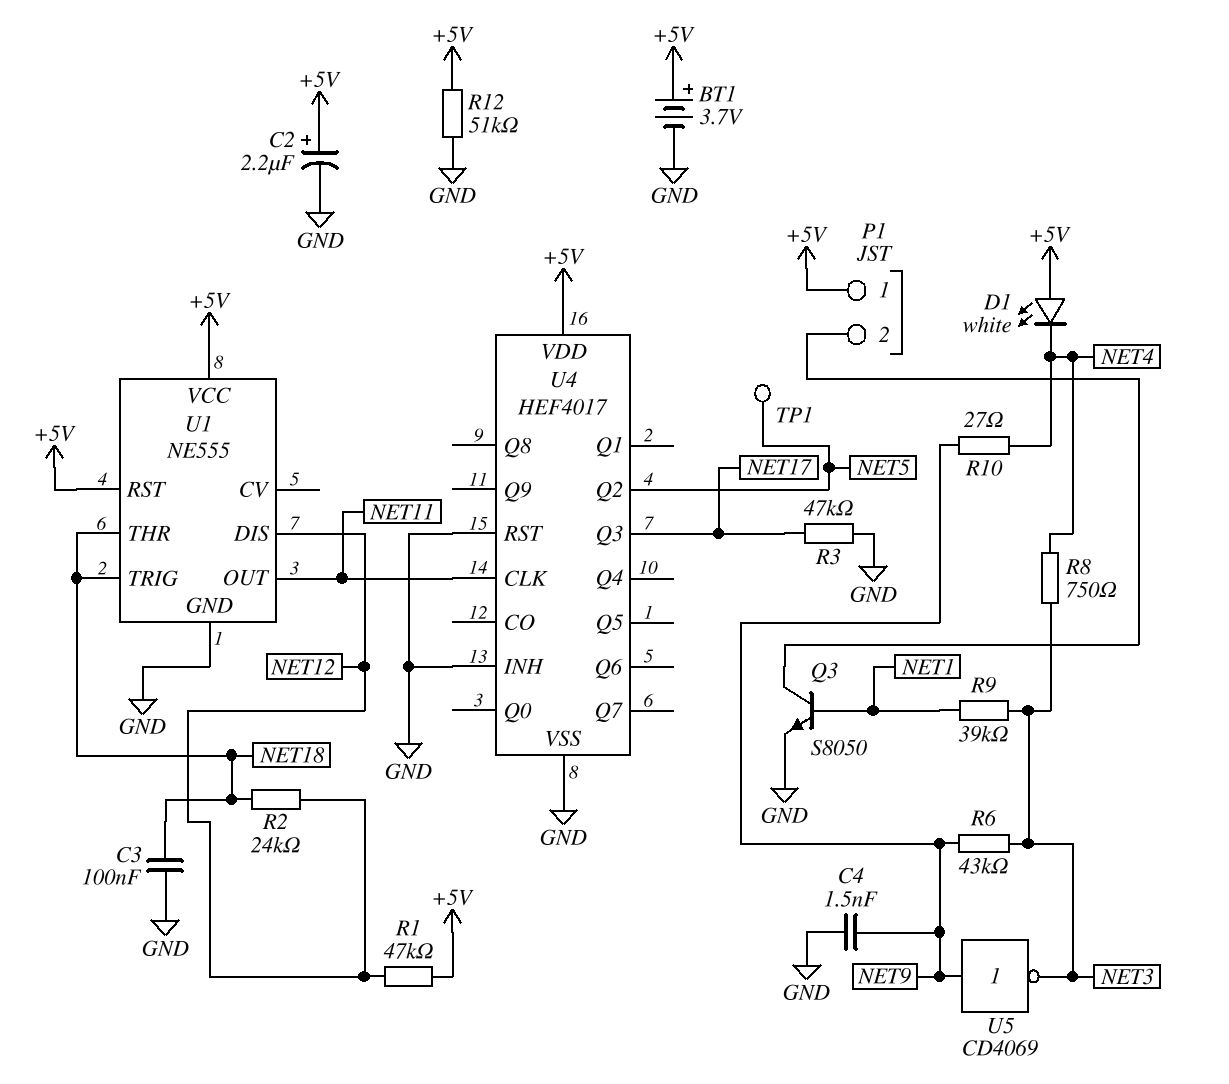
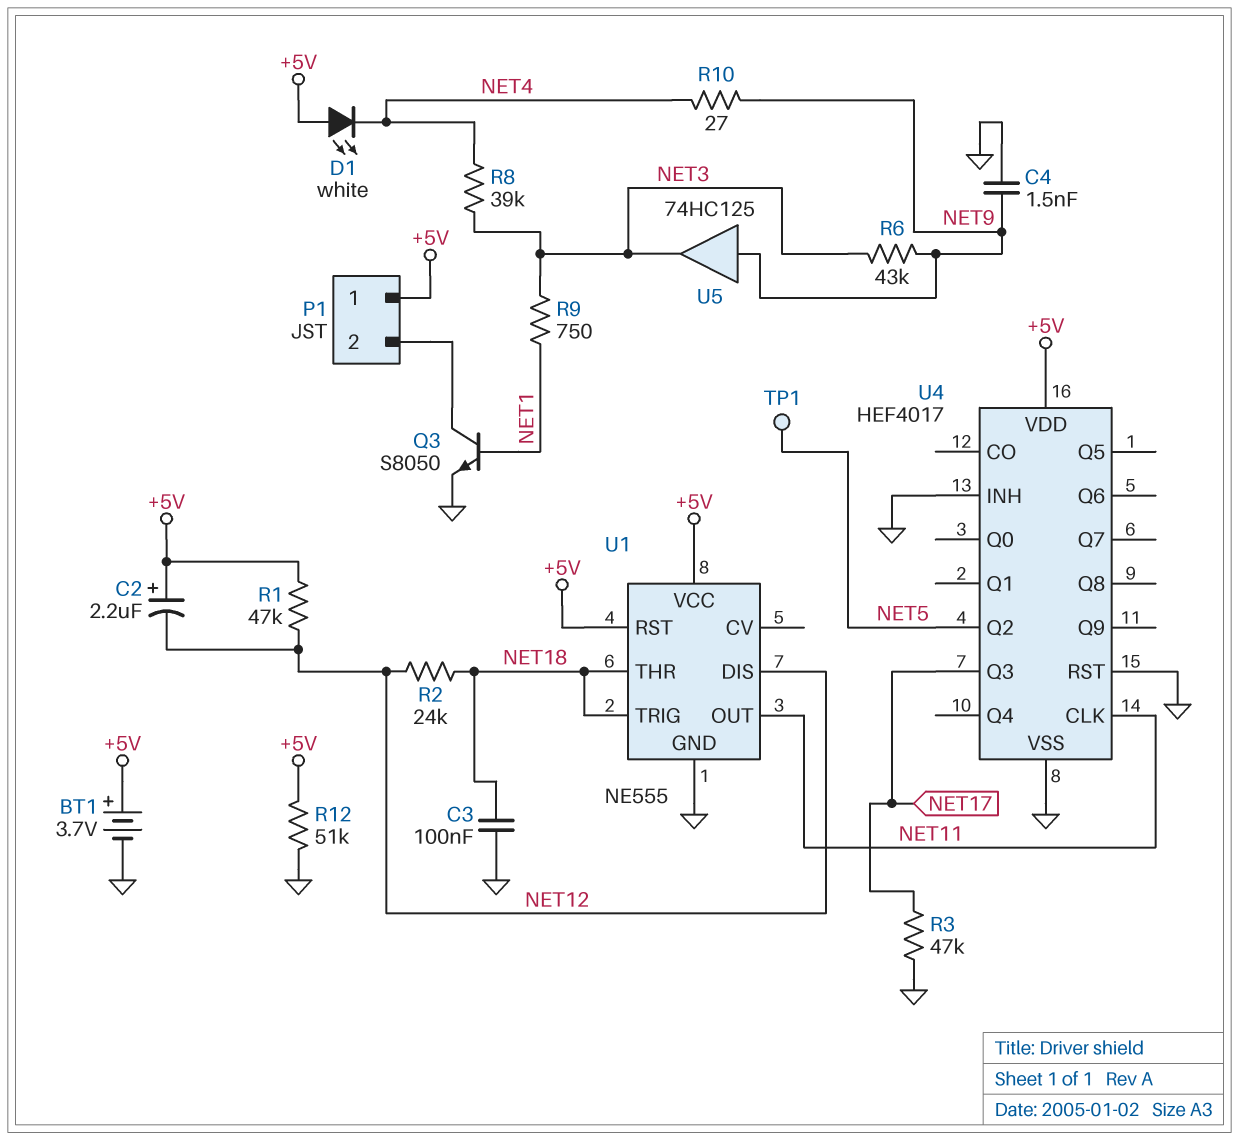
C2: 2.2uF (plus +5V, minus GND) -> 2.2uF (plus +5V, minus NET12)
R8: 750 (NET3, NET4) -> 39k (NET3, NET4)
R9: 39k (NET1, NET3) -> 750 (NET1, NET3)
U5: NOT CD4069 (in NET9, out NET3) -> buffer 74HC125 (in NET9, out NET3)

